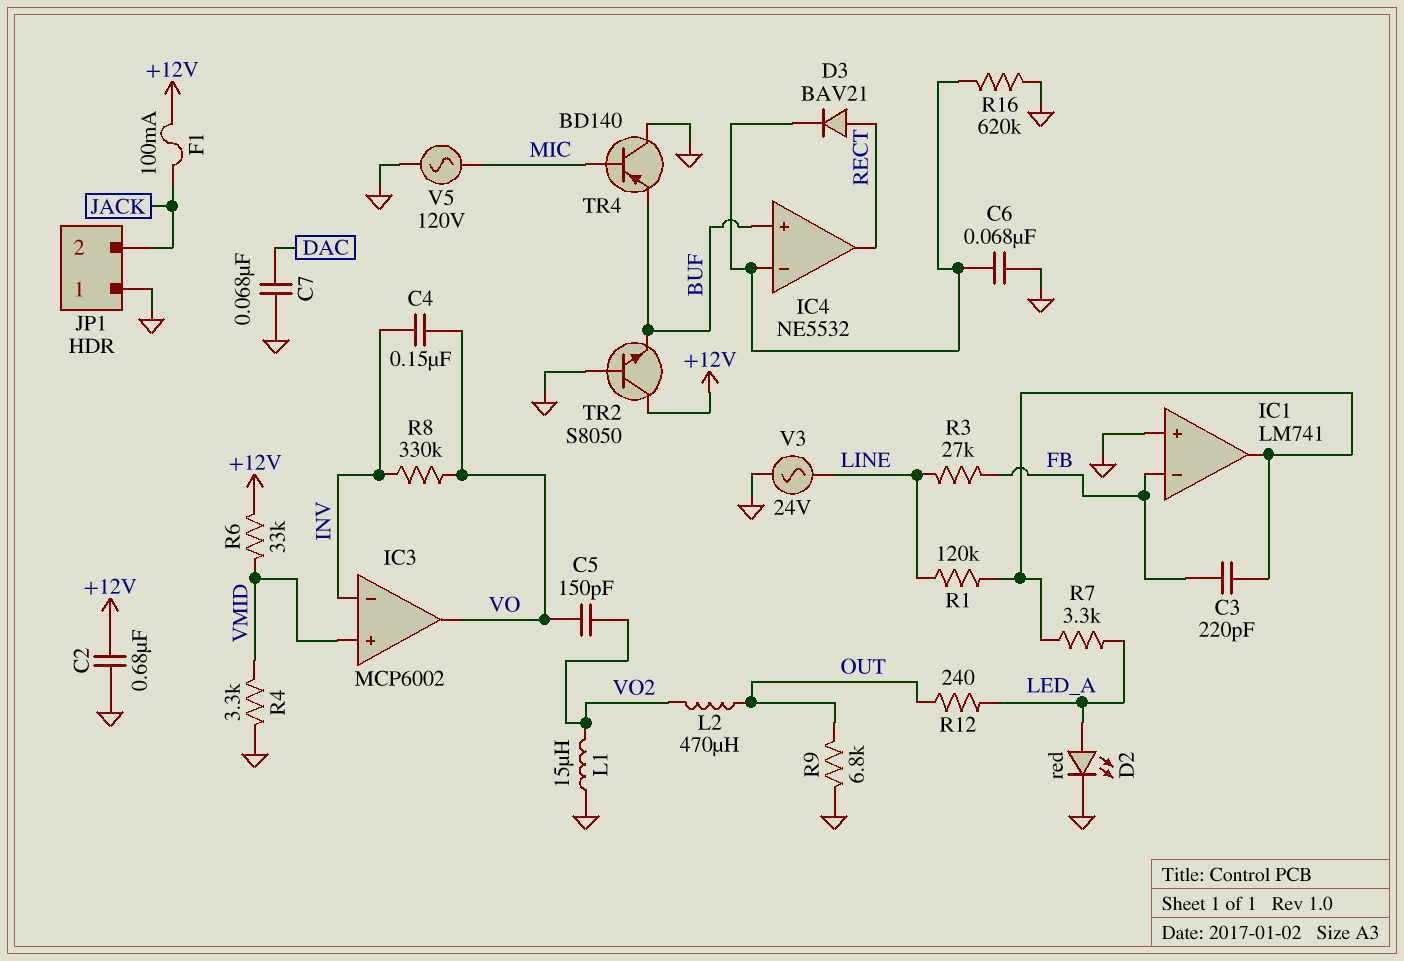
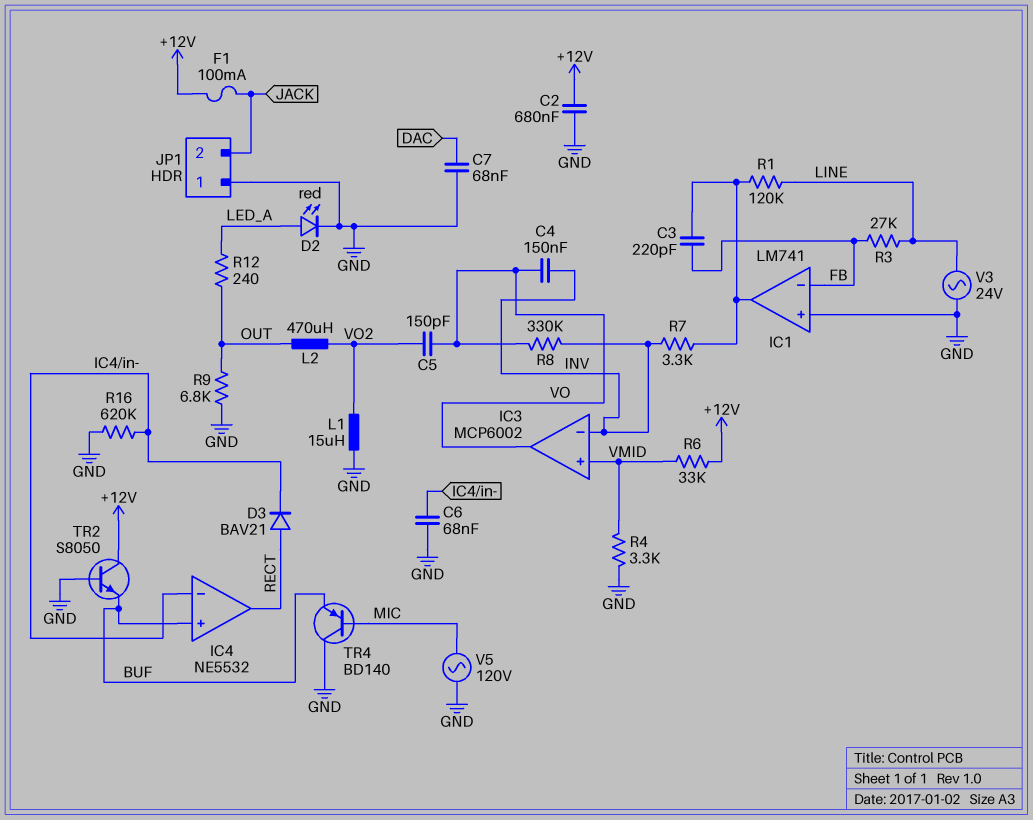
R7: 3.3k (IC1/out, LED_A) -> 3.3k (IC1/out, INV)

